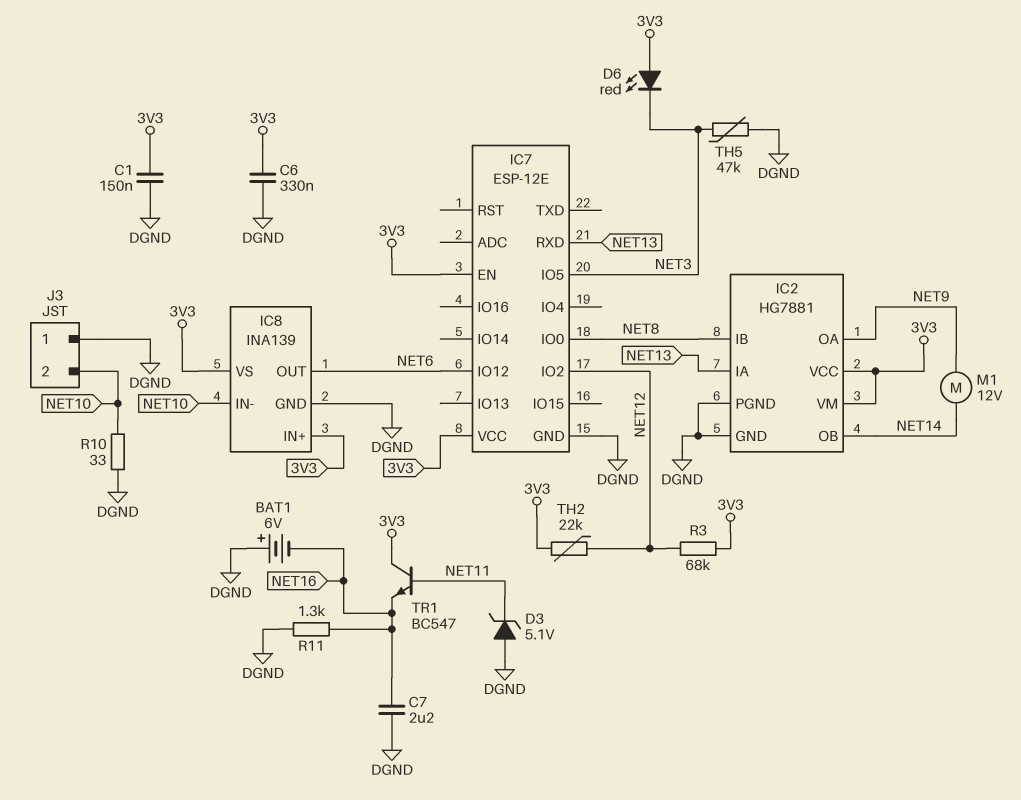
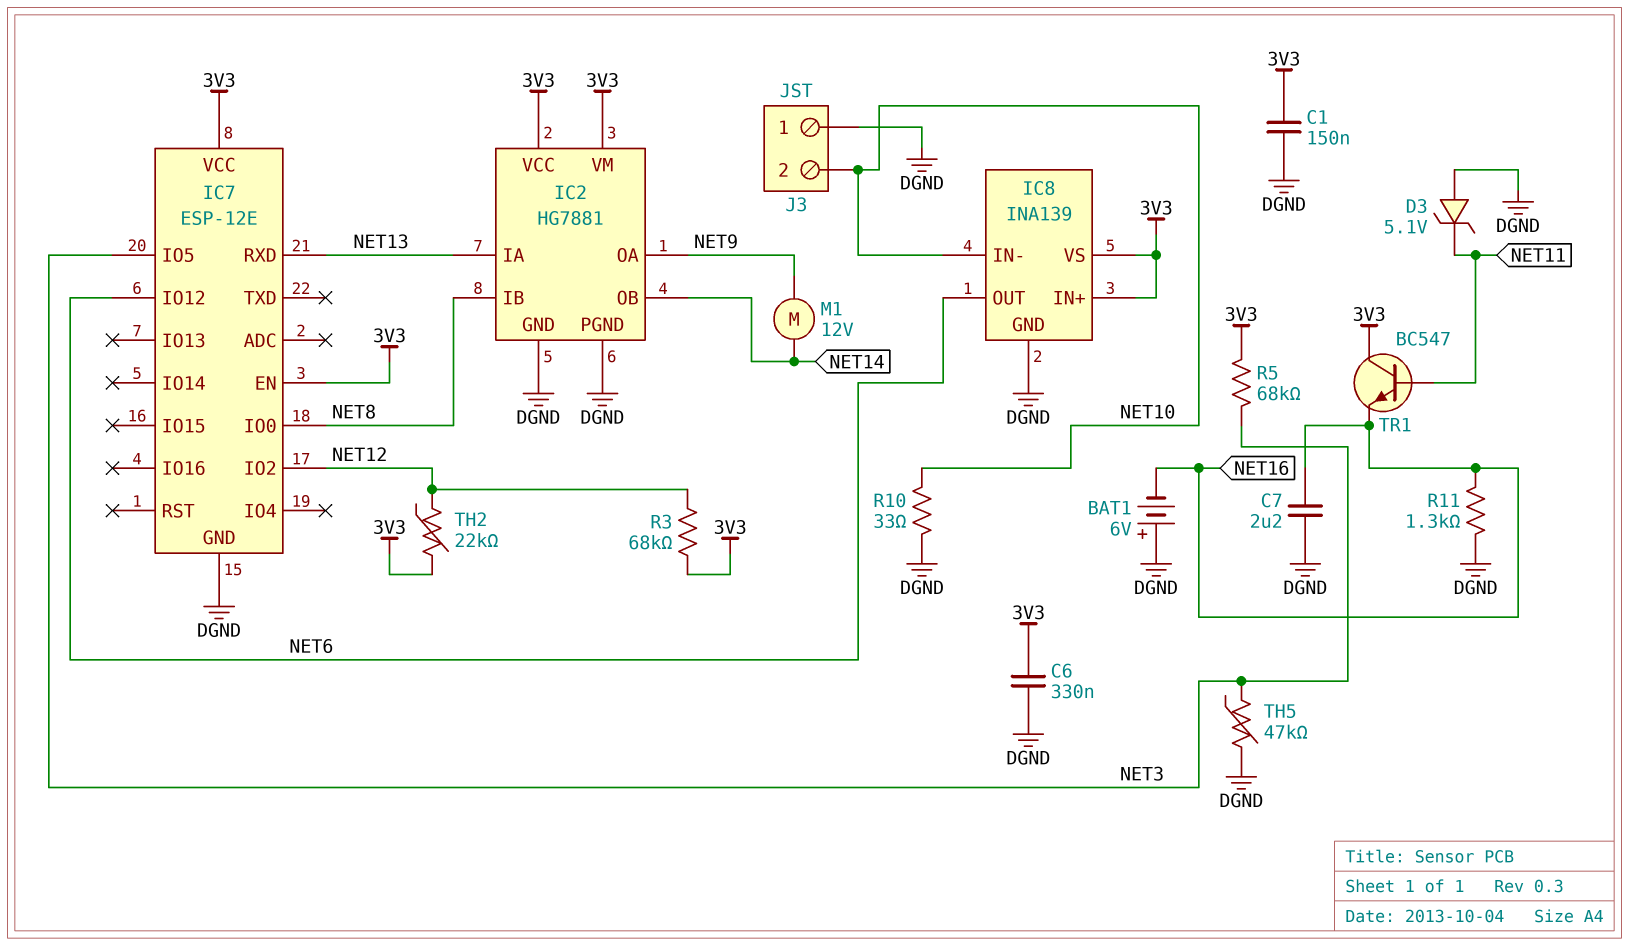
D6: LED red (A 3V3, K NET3) -> none
R5: none -> 68k (3V3, NET3)

